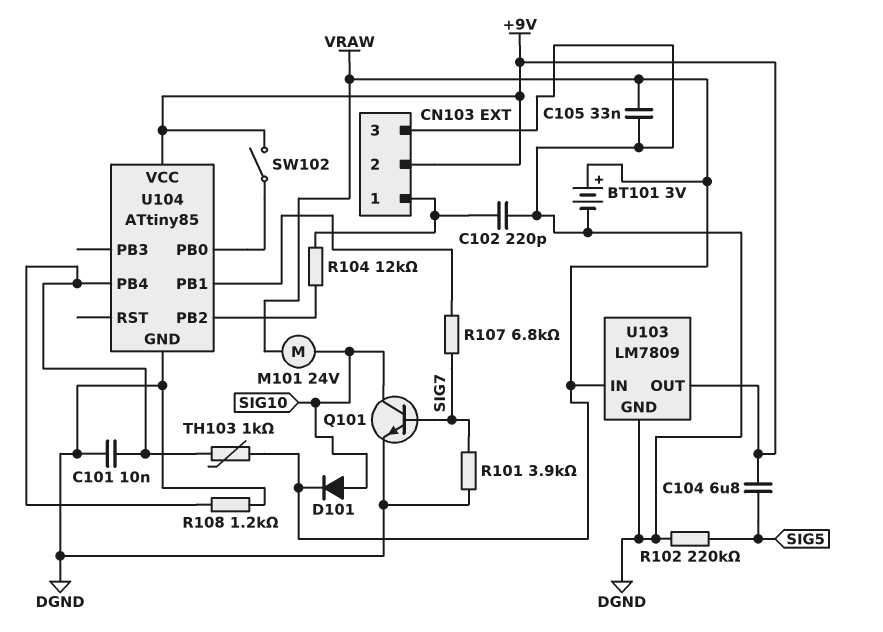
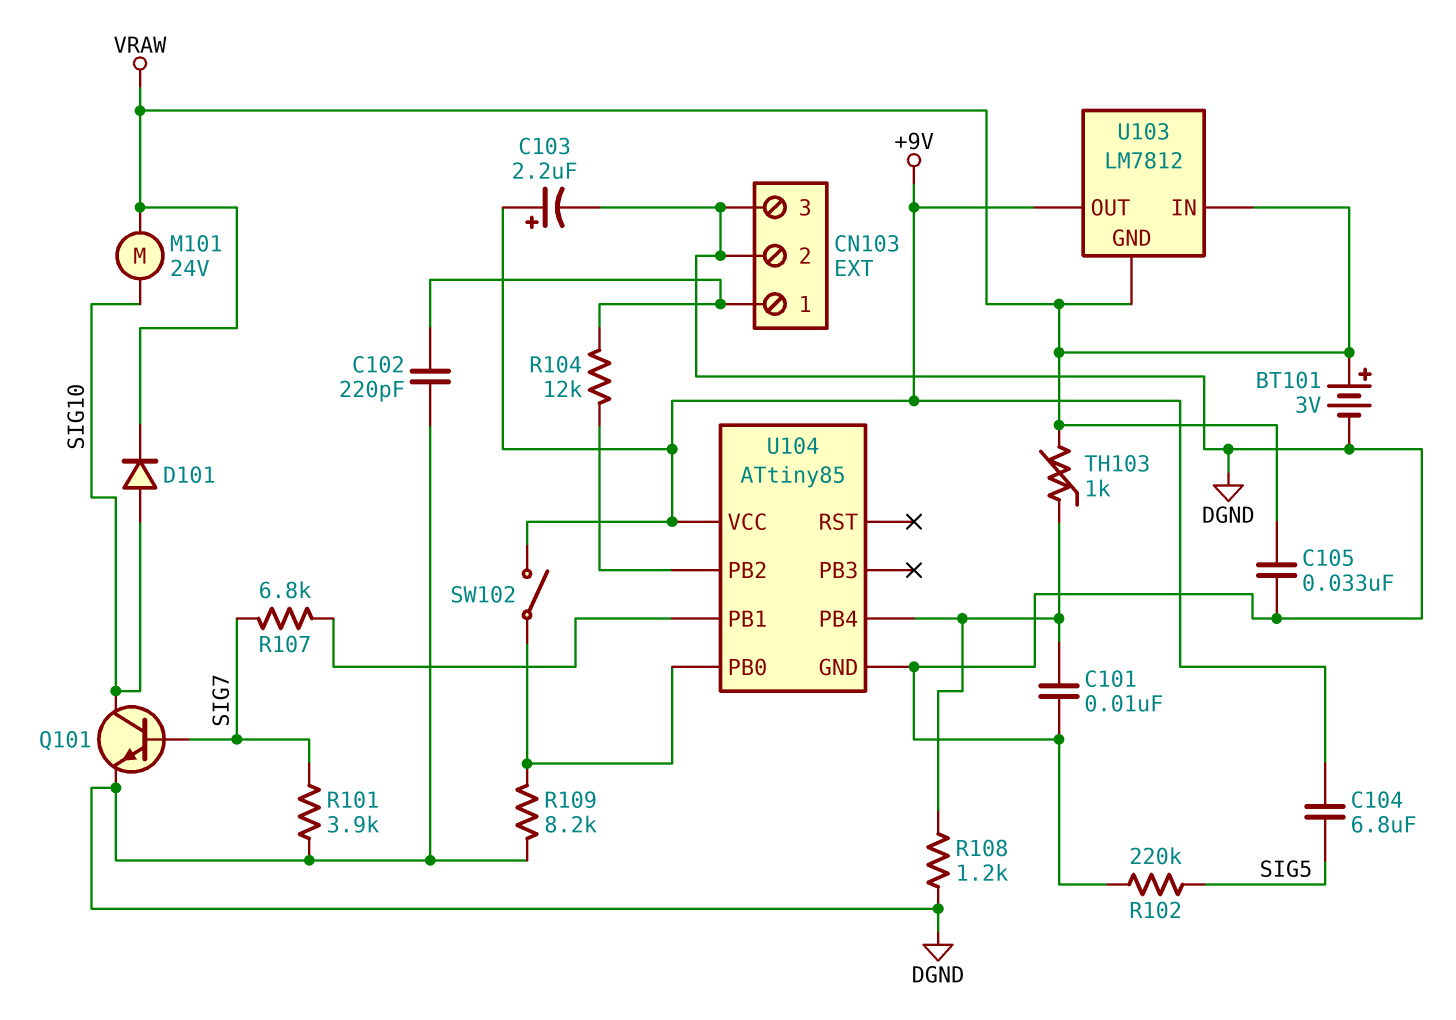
C103: none -> 2.2uF (plus +9V, minus DGND)
CN103 pin 2: +9V -> DGND
R109: none -> 8.2k (DGND, U104/PB0)
U103: LM7809 -> LM7812
U103 pin GND: DGND -> VRAW

